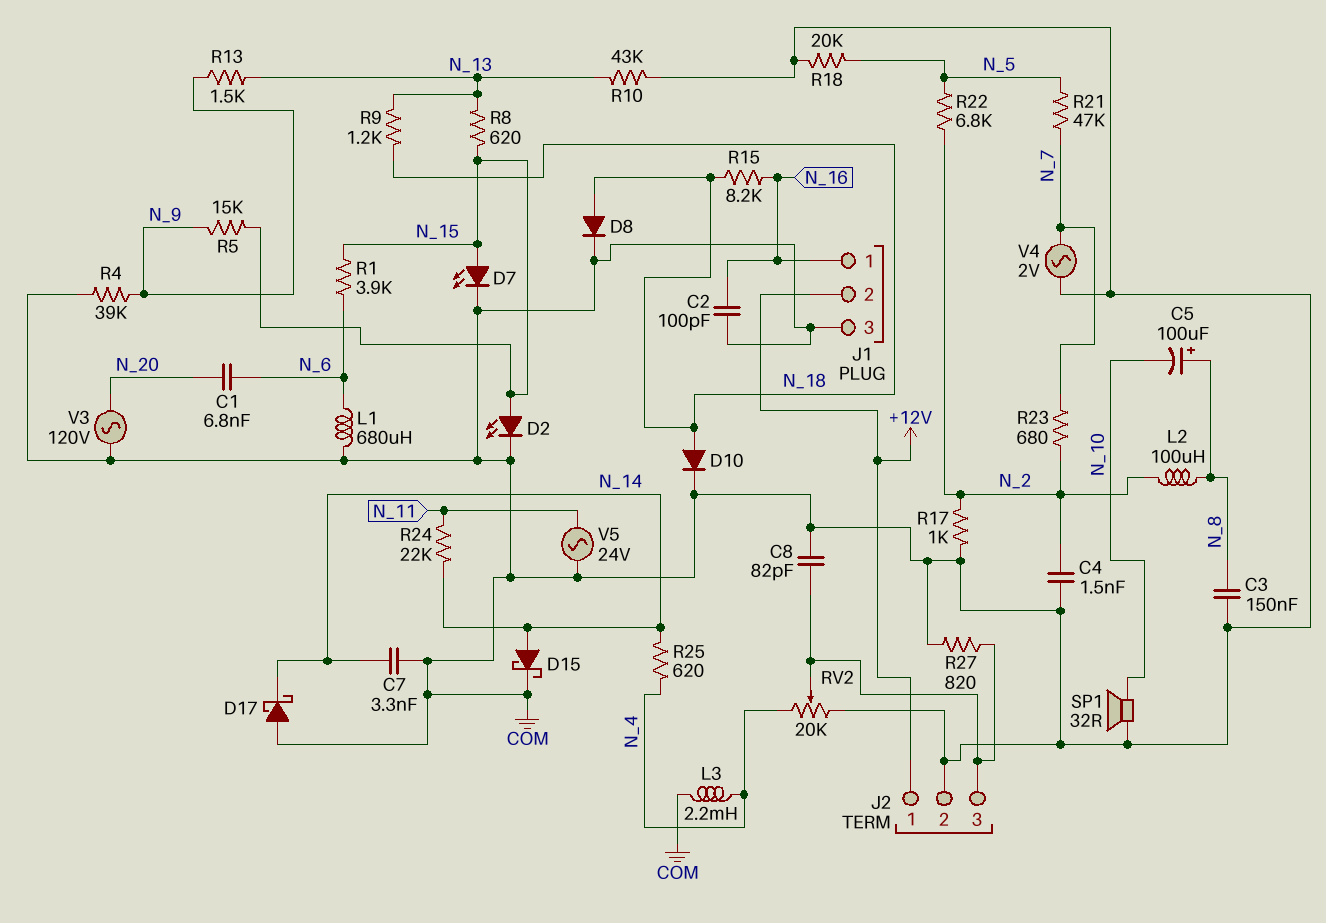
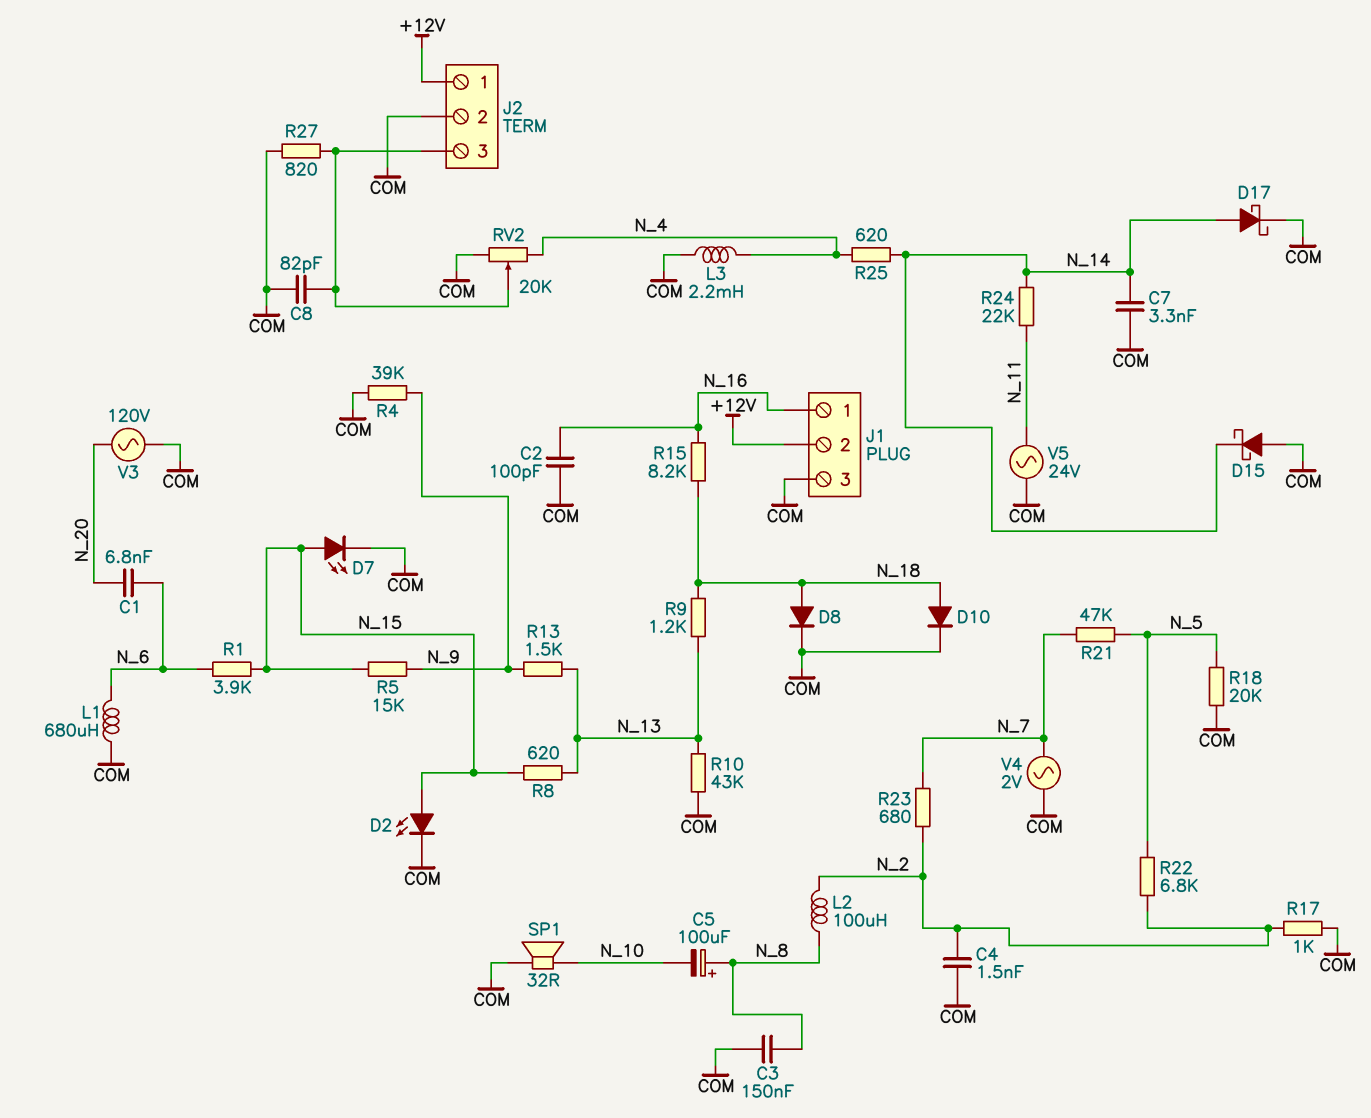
D15: schottky (A N_14, K COM) -> schottky (A COM, K N_14)
D17: schottky (A COM, K N_14) -> schottky (A N_14, K COM)

